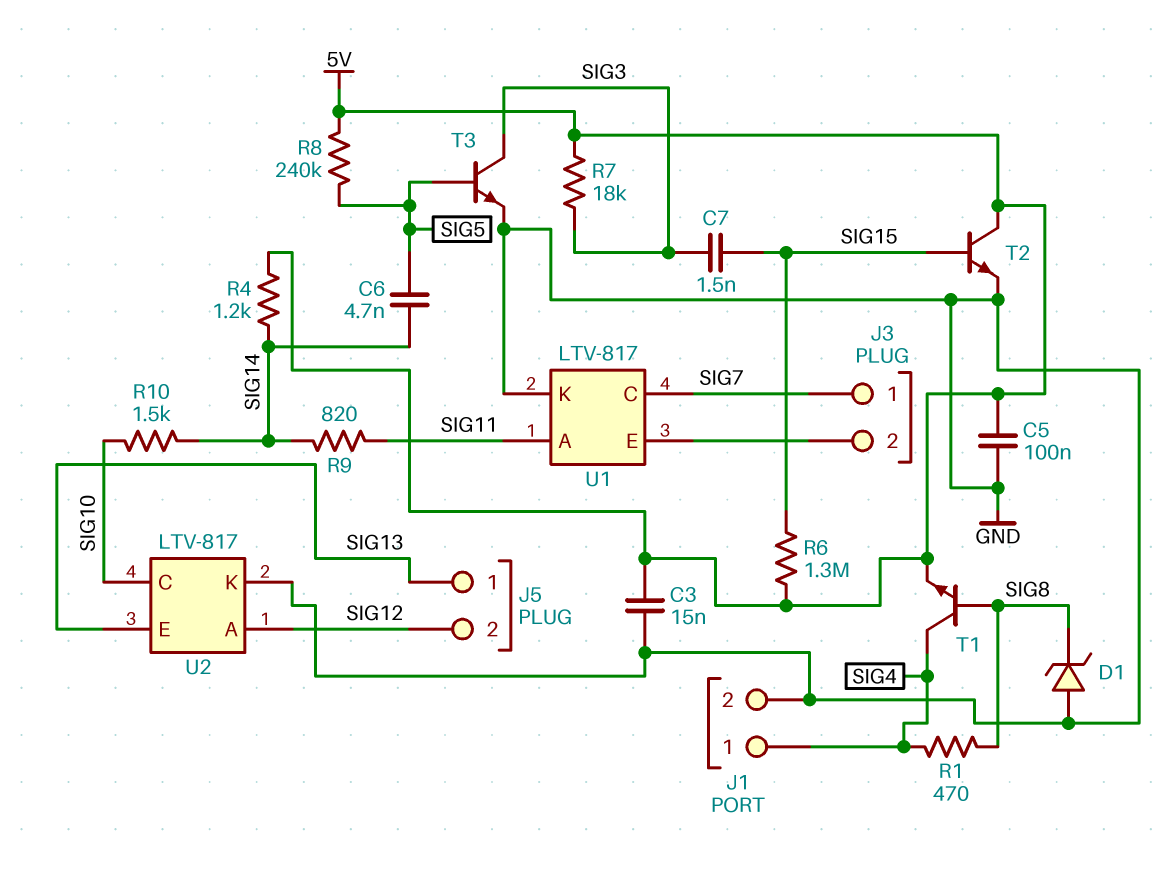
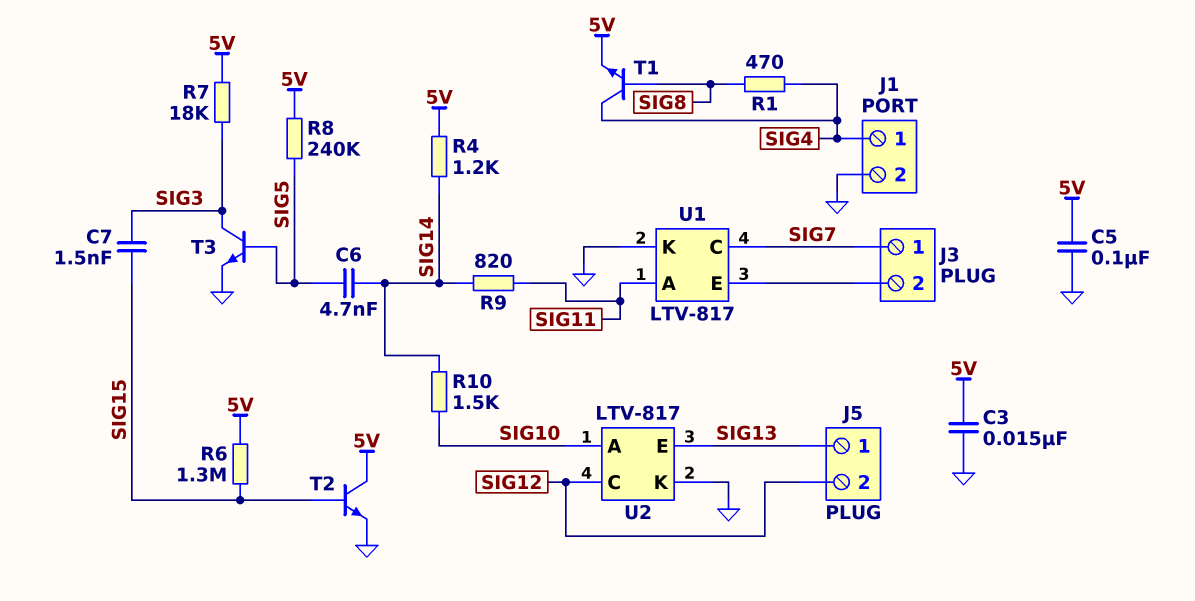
D1: zener (A GND, K SIG8) -> none
U2 pin A: SIG12 -> SIG10
U2 pin C: SIG10 -> SIG12

